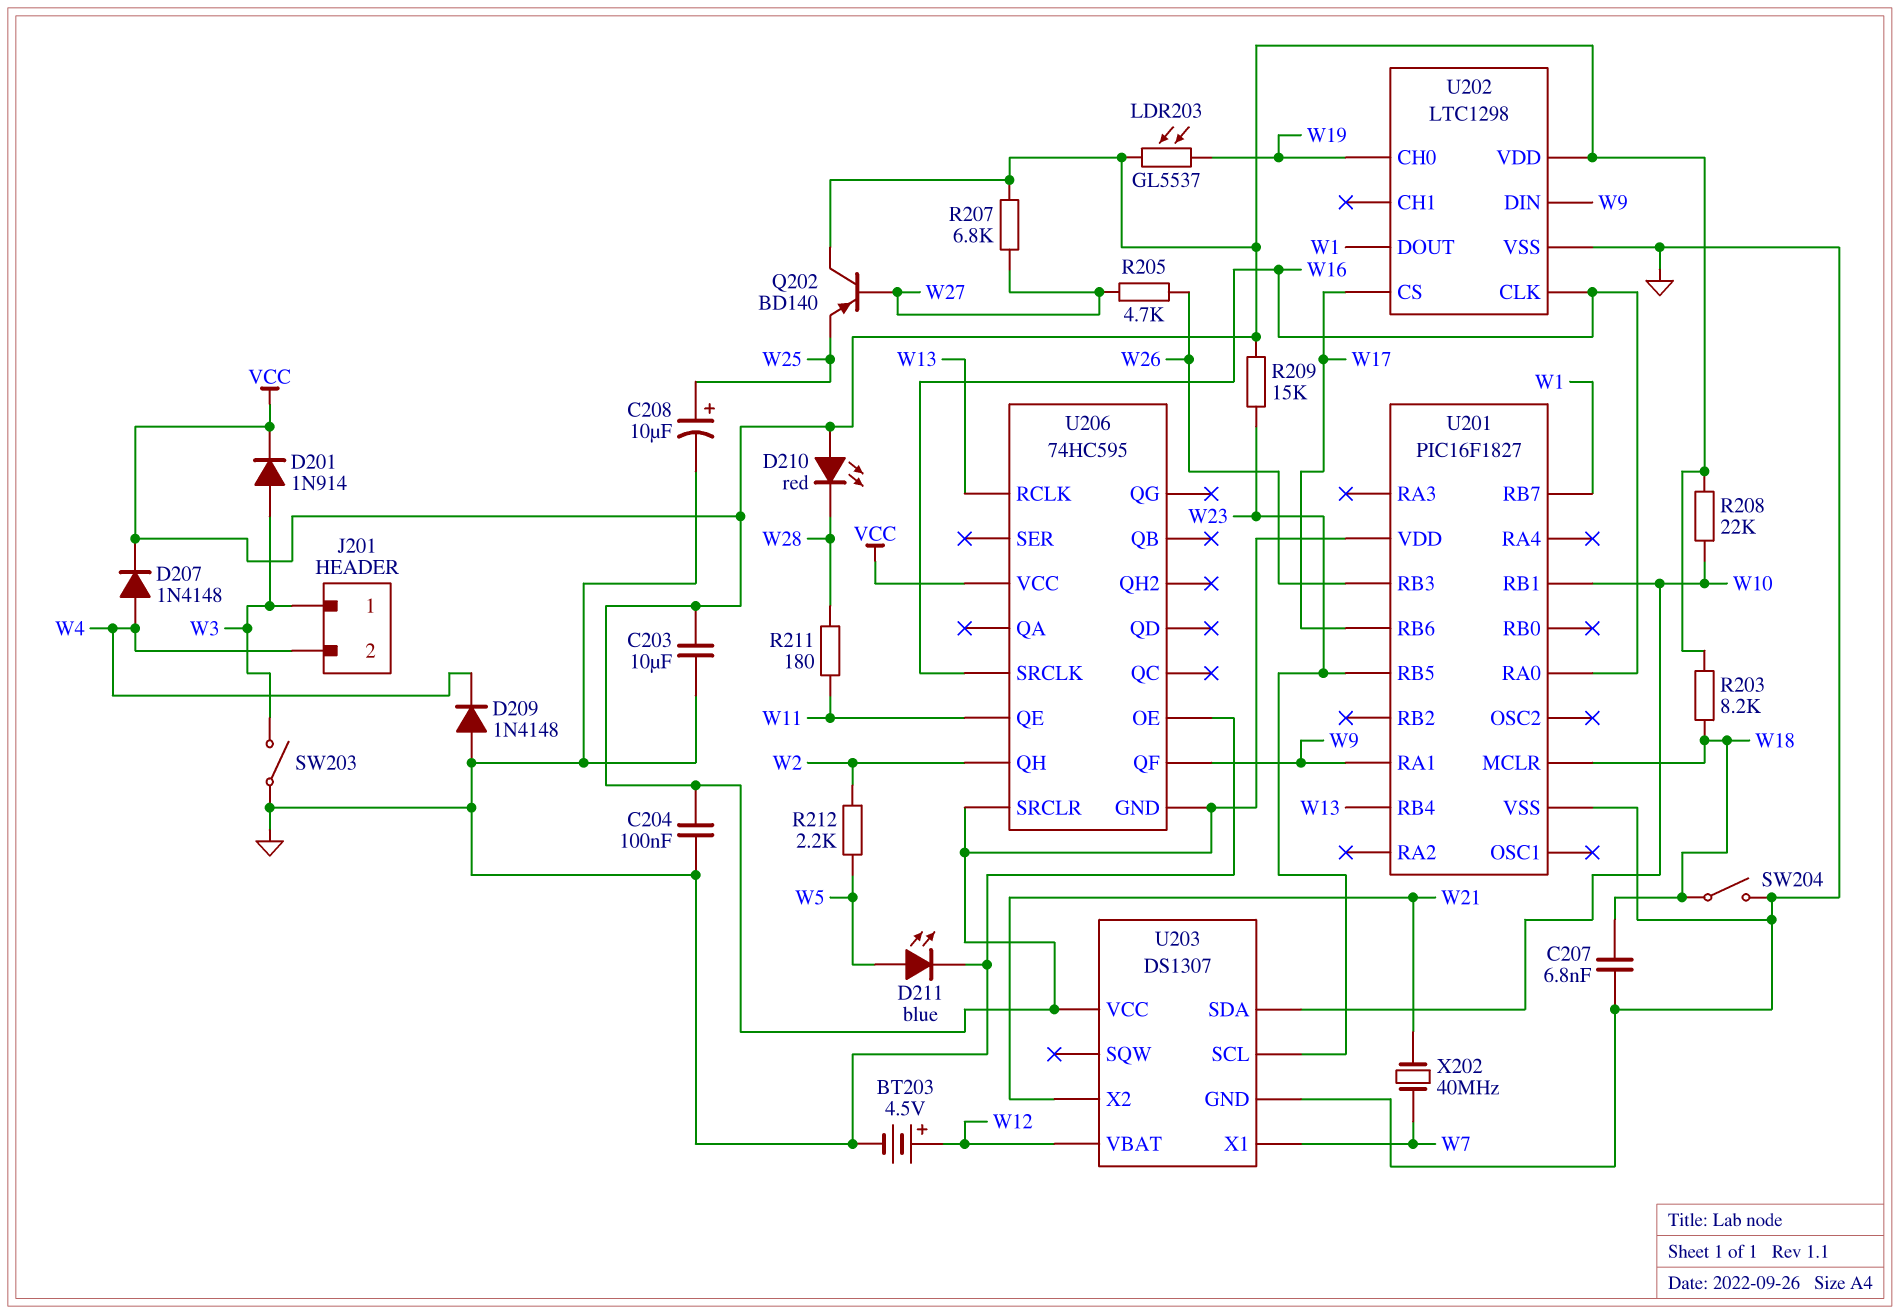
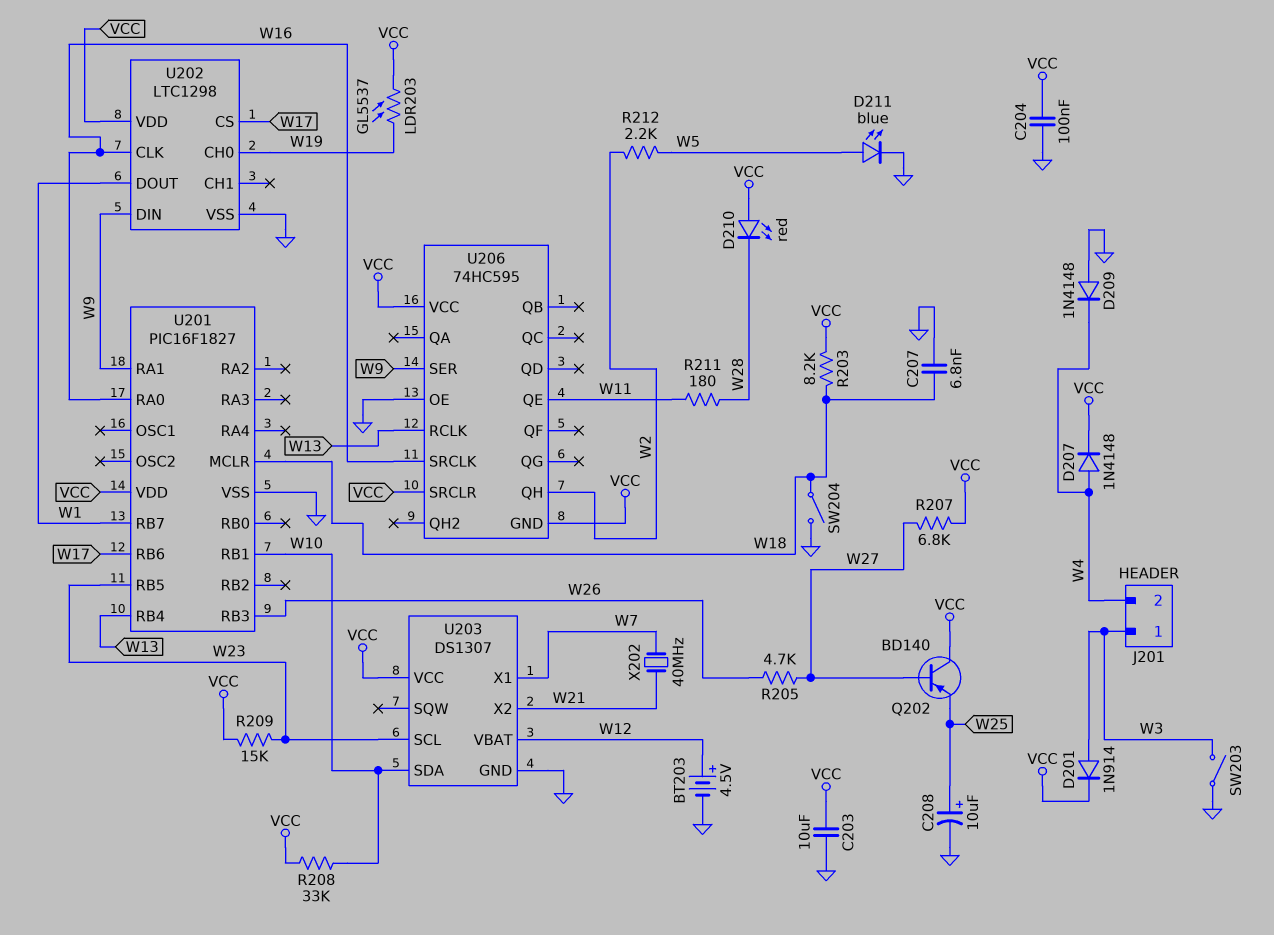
R208: 22k (VCC, W10) -> 33k (VCC, W10)
U206 pin QF: W9 -> none
U206 pin SER: none -> W9

